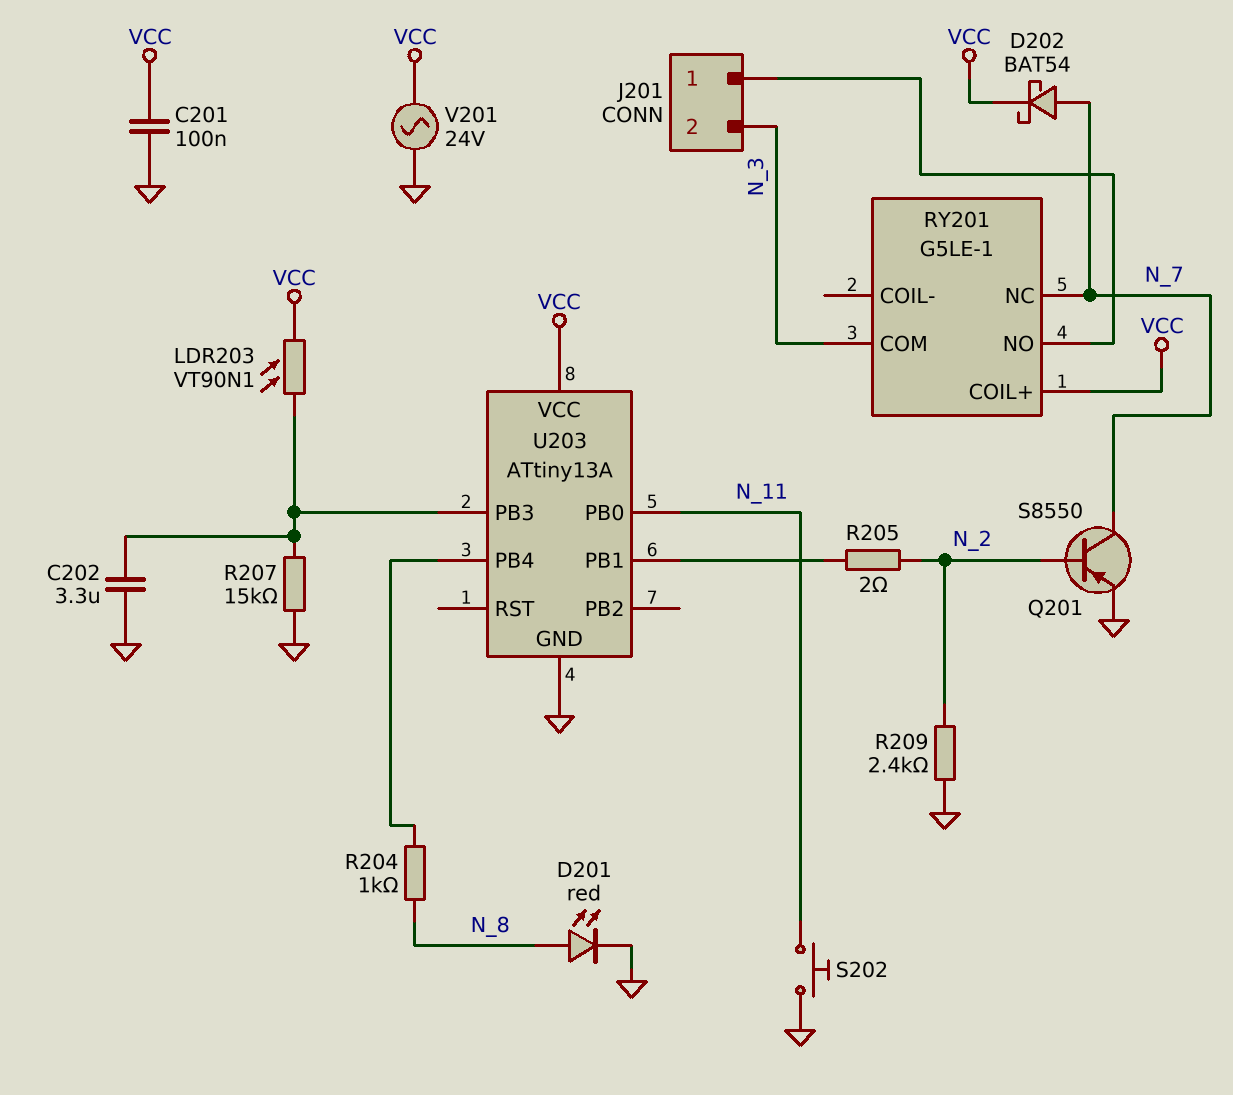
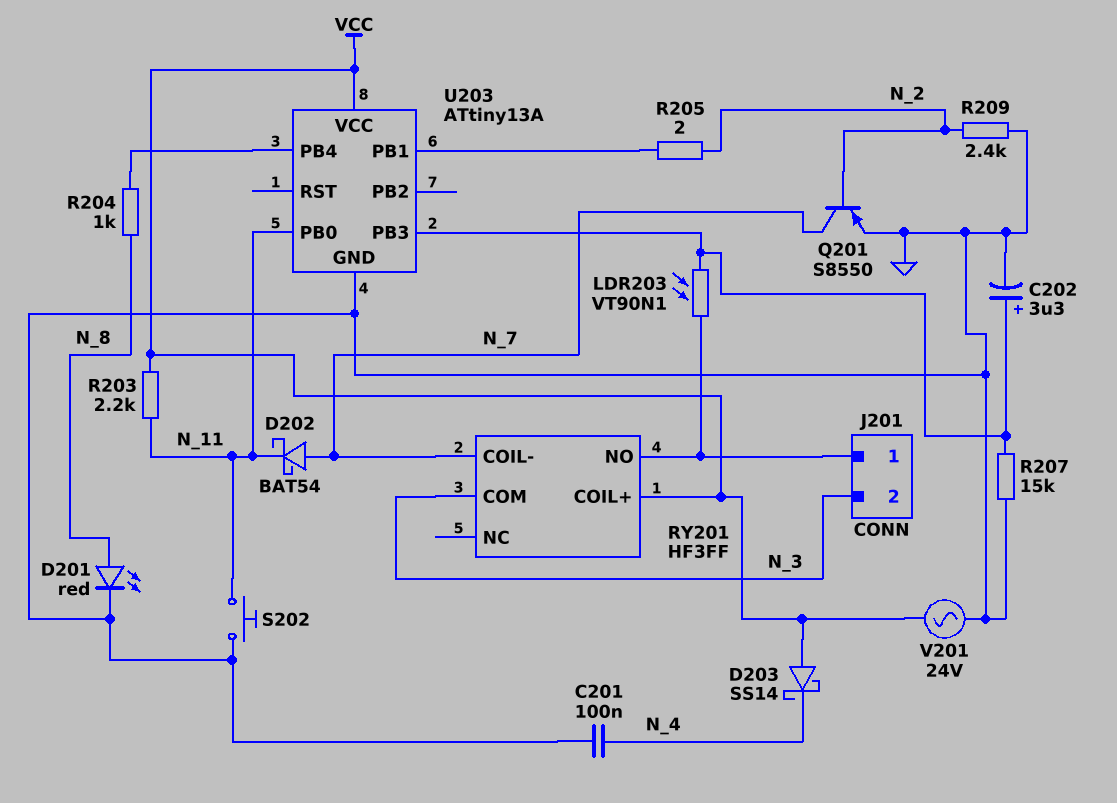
C201: 100nF (GND, VCC) -> 100nF (GND, N_4)
C202: 3.3uF (GND, U203/PB3) -> 3.3uF (plus U203/PB3, minus GND)
D202: schottky BAT54 (A N_7, K VCC) -> schottky BAT54 (A N_7, K N_11)
D203: none -> schottky SS14 (A VCC, K N_4)
LDR203: VT90N1 (U203/PB3, VCC) -> VT90N1 (J201/1, U203/PB3)
R203: none -> 2.2k (N_11, VCC)
RY201: G5LE-1 -> HF3FF
RY201 pin COIL-: none -> N_7
RY201 pin NC: N_7 -> none

